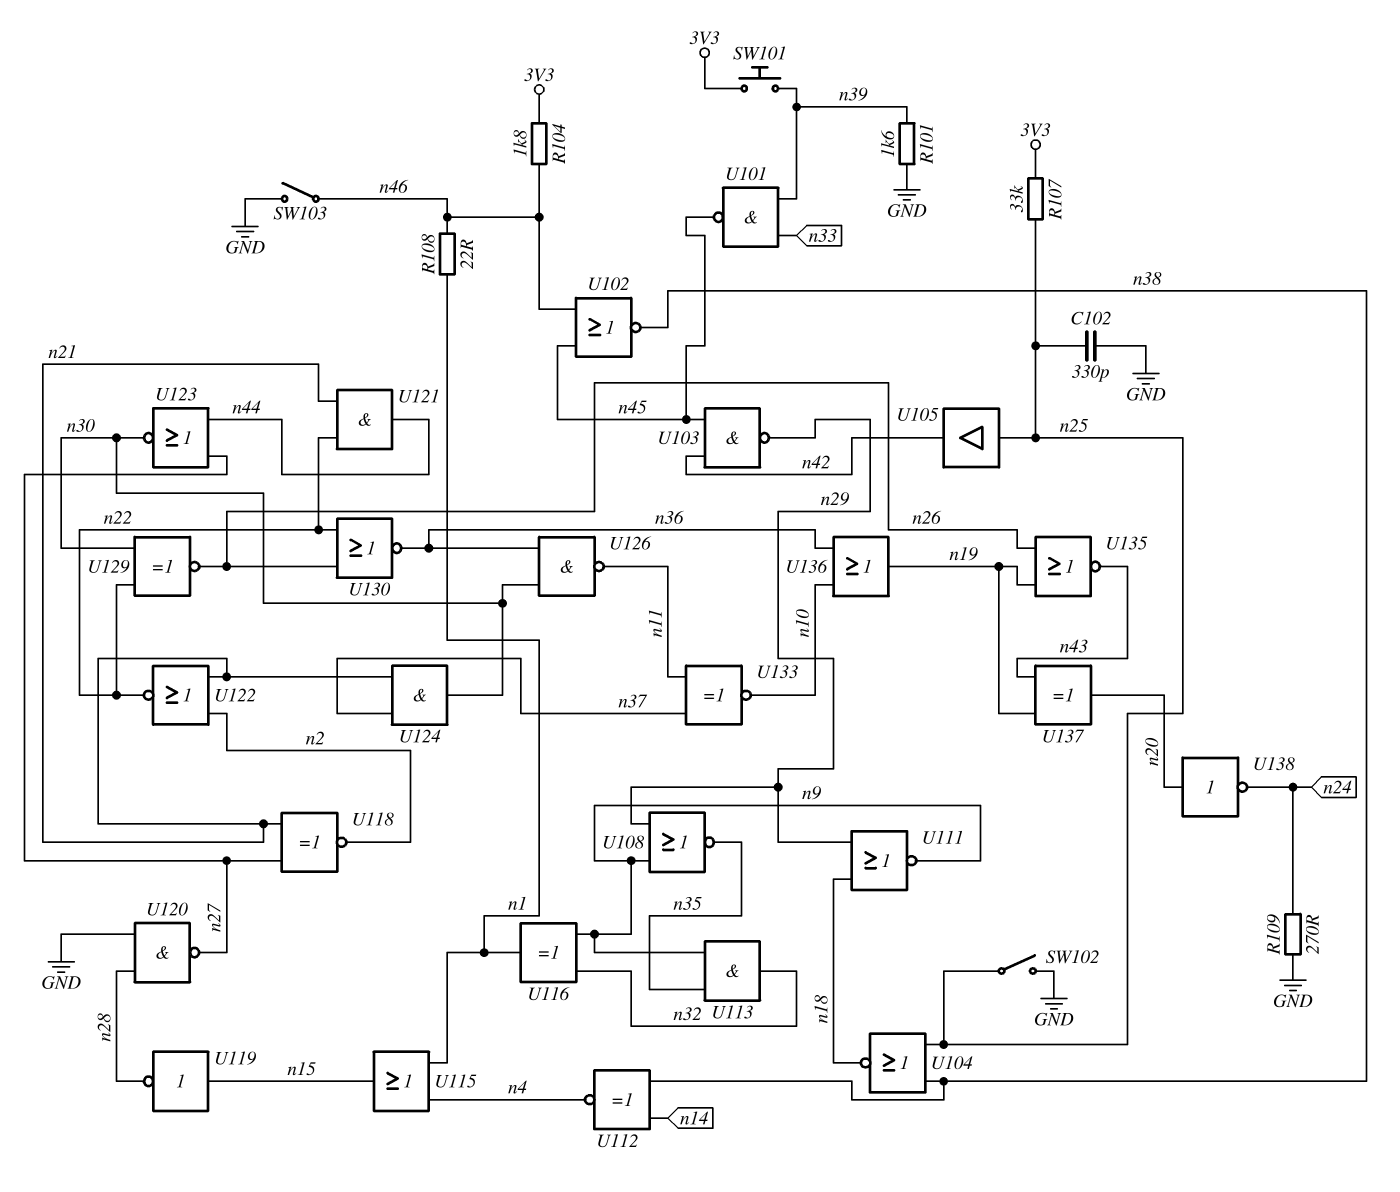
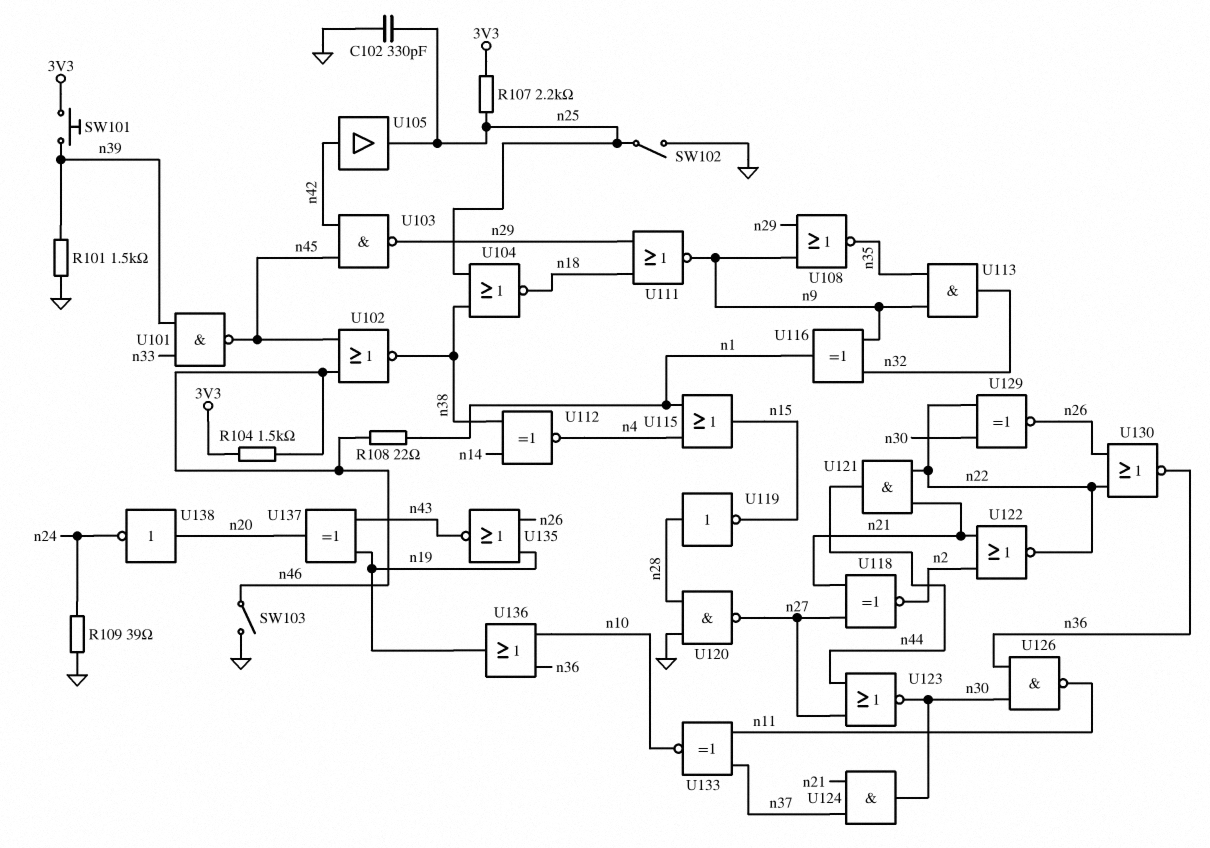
R101: 1.6k (GND, n39) -> 1.5k (GND, n39)
R104: 1.8k (3V3, n46) -> 1.5k (3V3, n46)
R107: 33k (3V3, n25) -> 2.2k (3V3, n25)
R109: 270 (GND, n24) -> 39 (GND, n24)
U105: buffer (in n25, out n42) -> buffer (in n42, out n25)
U119: NOT (in n15, out n28) -> NOT (in n28, out n15)

